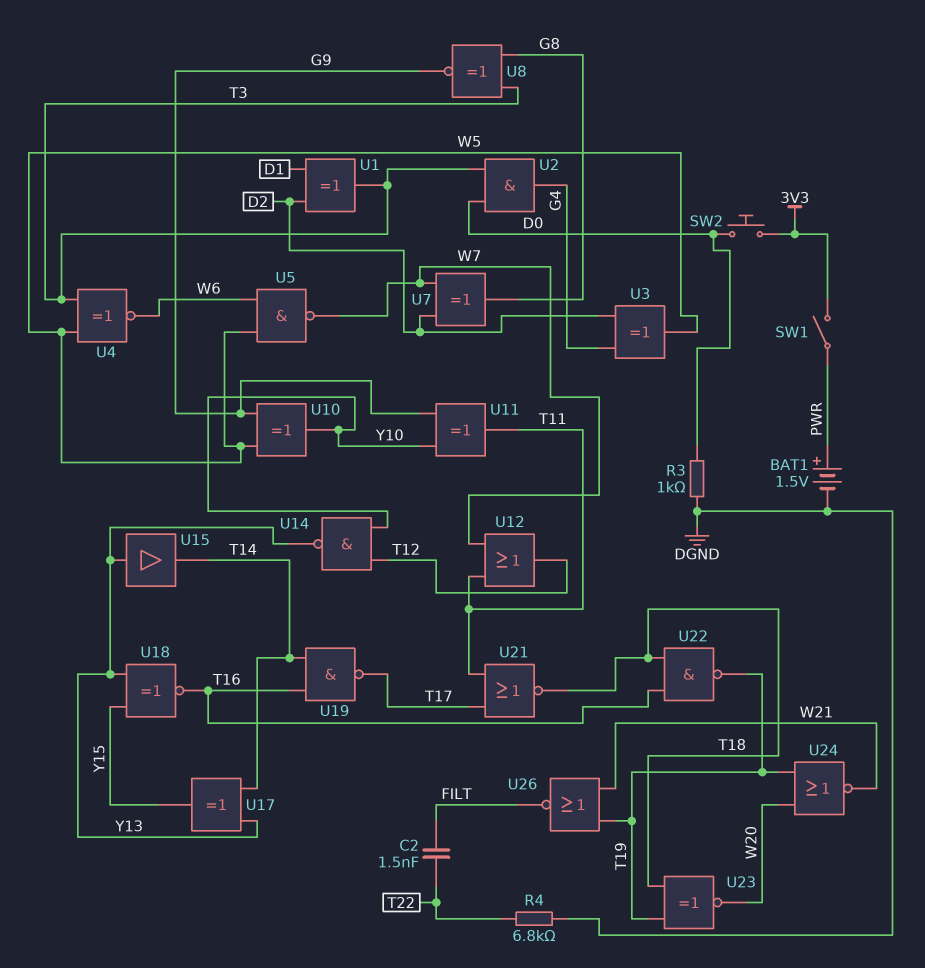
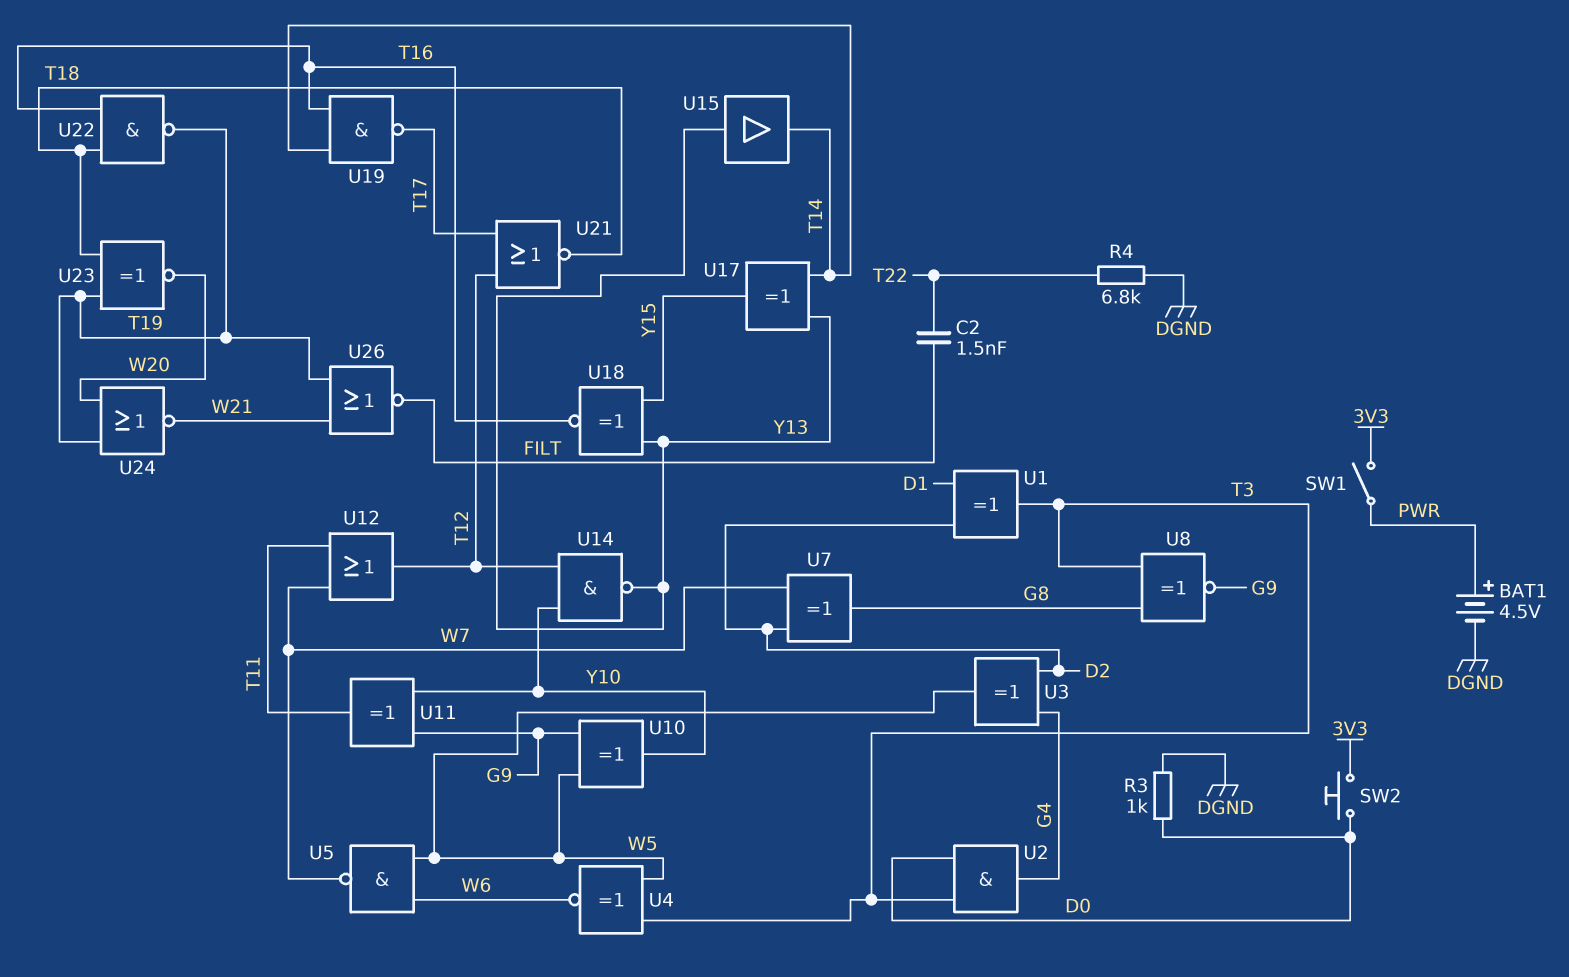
BAT1: 1.5V (plus PWR, minus DGND) -> 4.5V (plus PWR, minus DGND)
U21: NOR (in T11, in T17, out T18) -> NOR (in T12, in T17, out T18)

